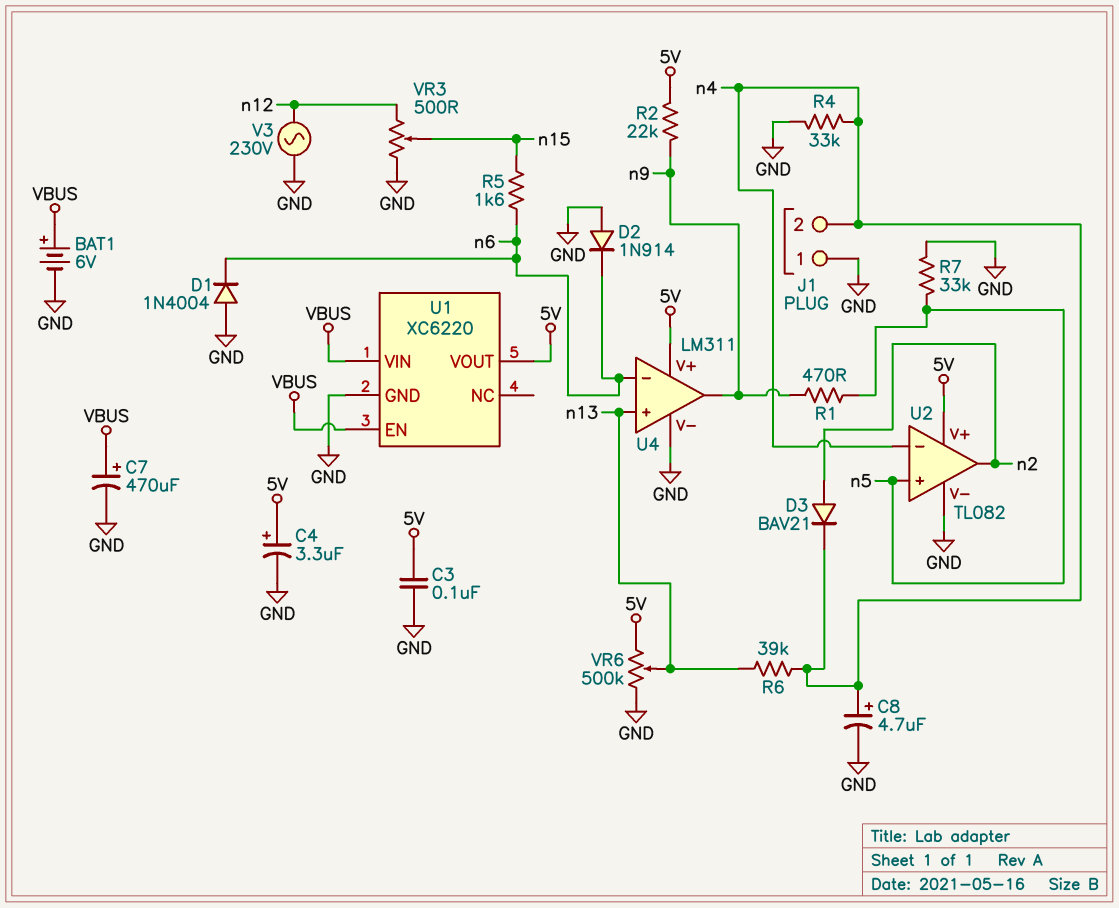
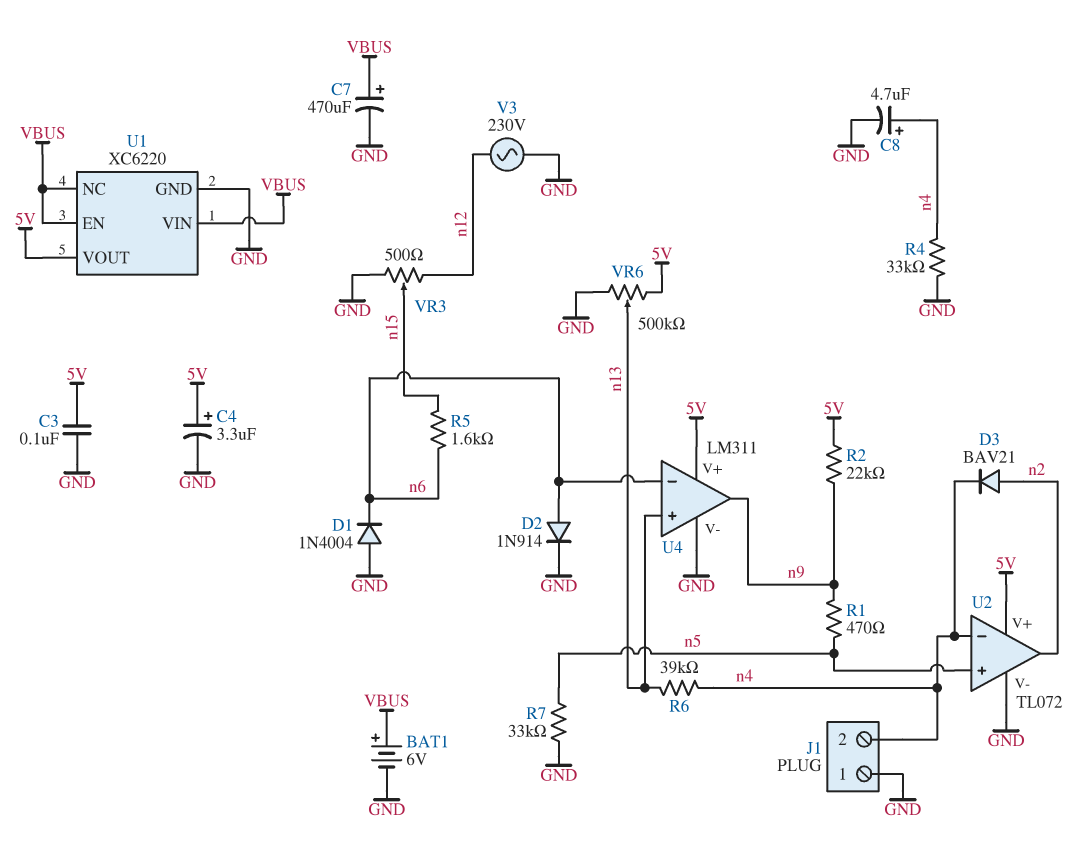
D2: diode 1N914 (A GND, K n6) -> diode 1N914 (A n6, K GND)
U1 pin NC: none -> VBUS
U2: TL082 -> TL072

